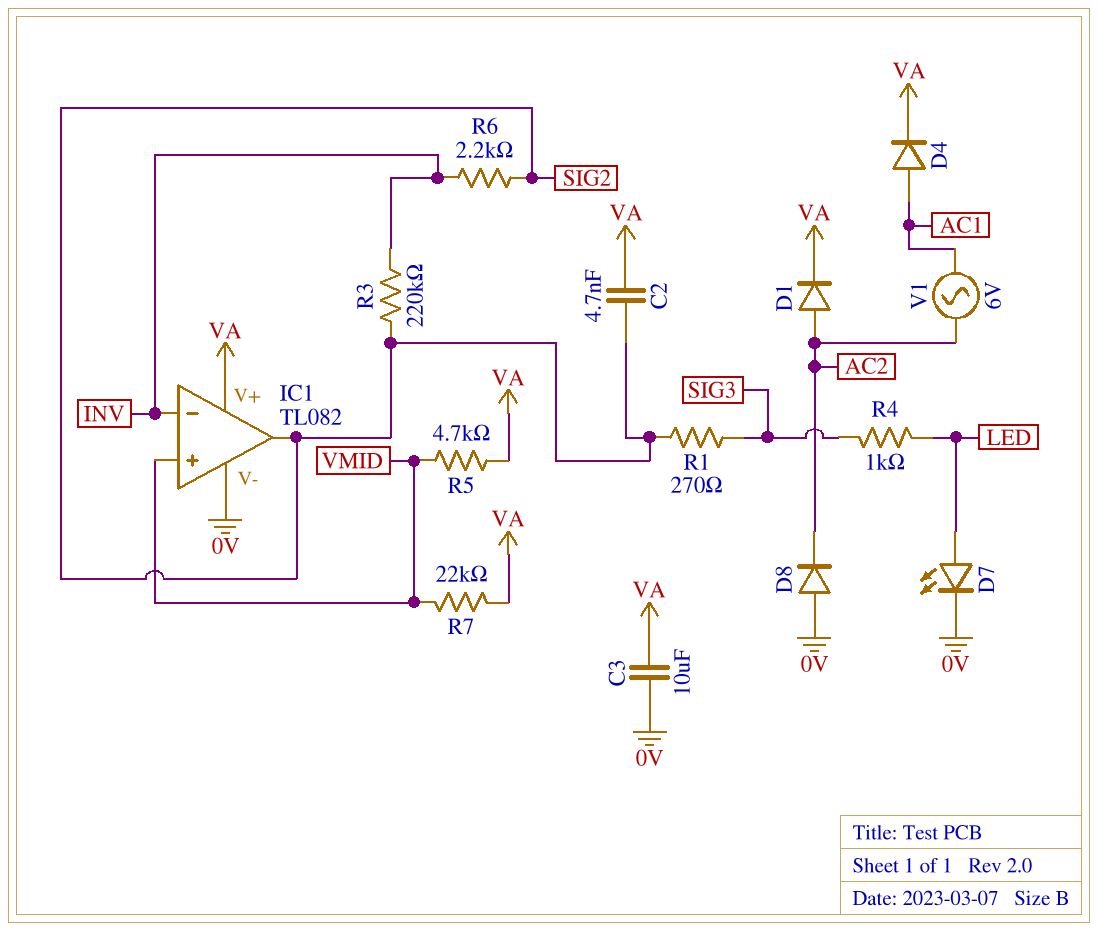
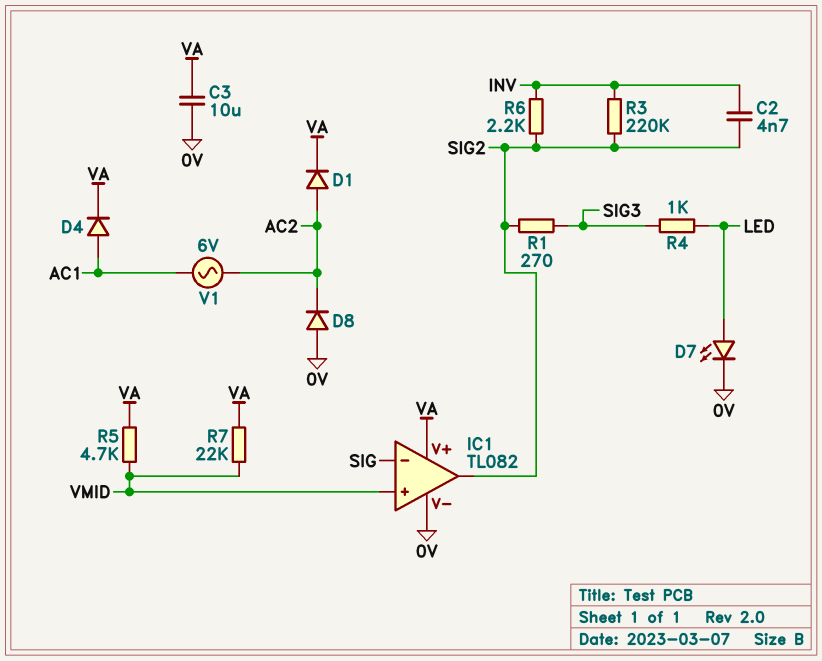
C2: 4.7nF (SIG2, VA) -> 4.7nF (INV, SIG2)
IC1 pin in-: INV -> SIG

